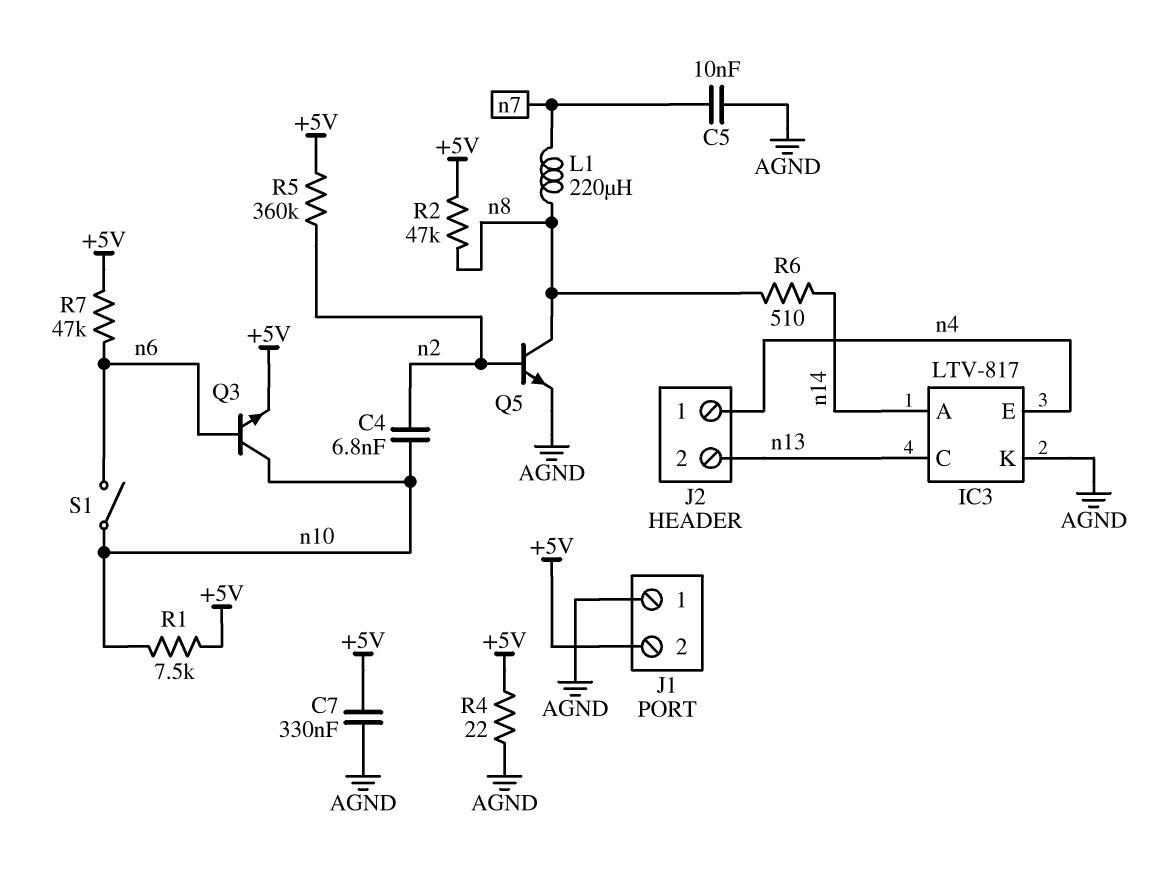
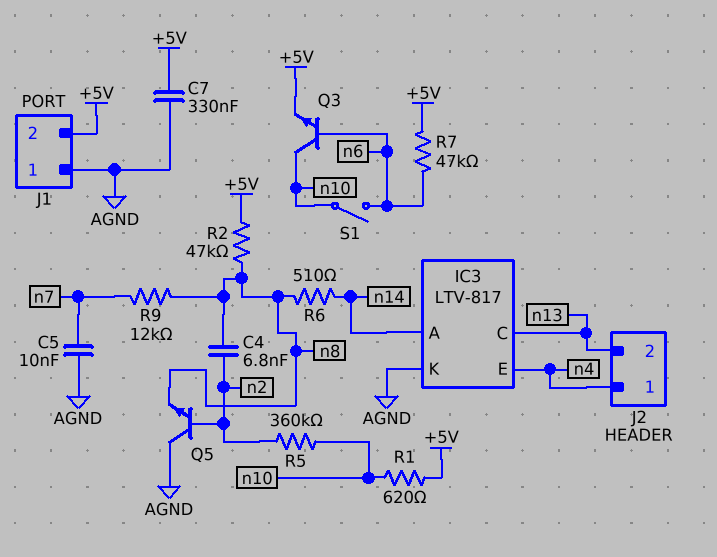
C4: 6.8nF (n2, n10) -> 6.8nF (n2, n8)
L1: 220uH (n7, n8) -> none
Q5: NPN (B n2, C n8, E AGND) -> NPN (B n2, C AGND, E n8)
R1: 7.5k (+5V, n10) -> 620 (+5V, n10)
R4: 22 (+5V, AGND) -> none
R5: 360k (+5V, n2) -> 360k (n2, n10)
R9: none -> 12k (n7, n8)

